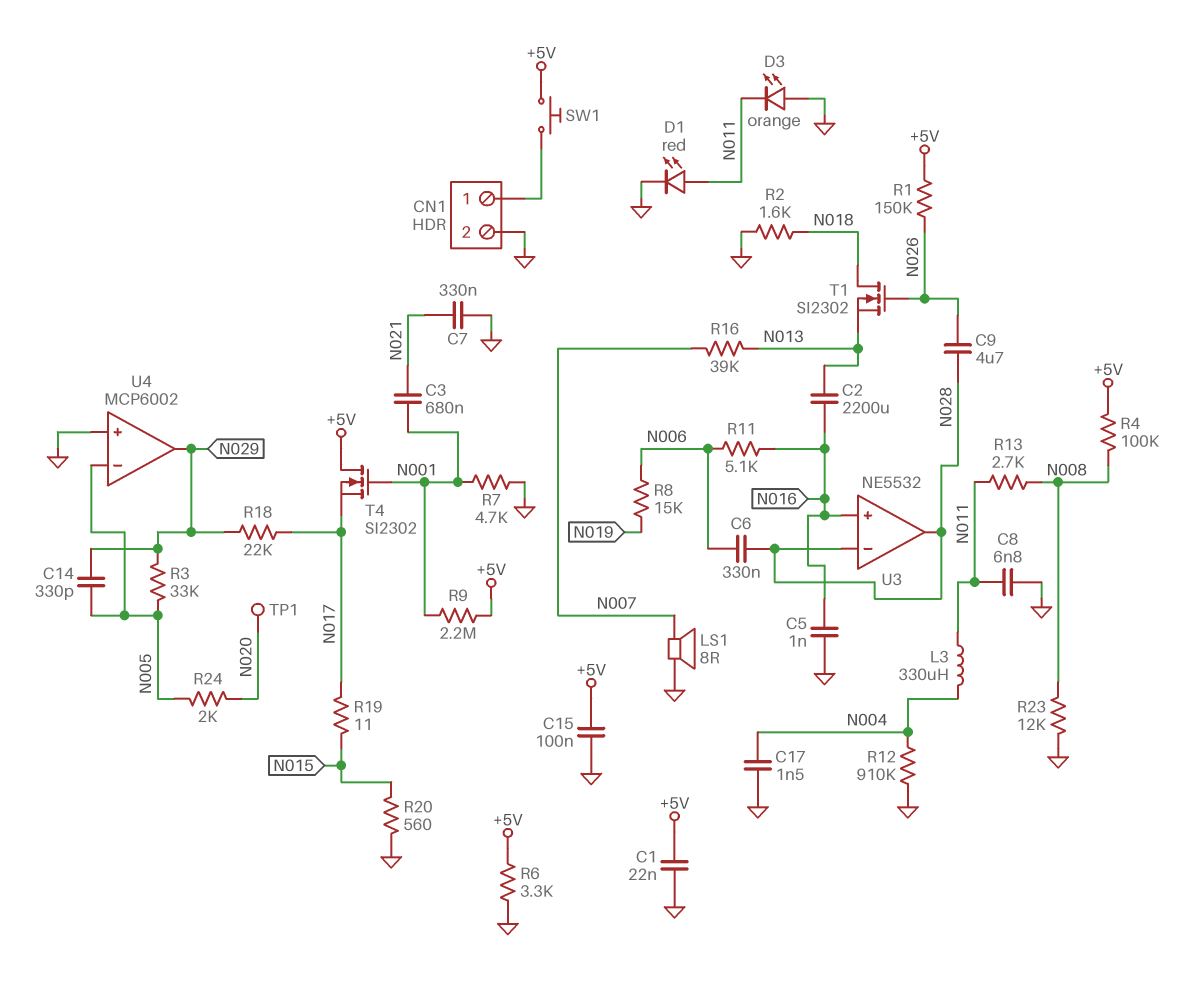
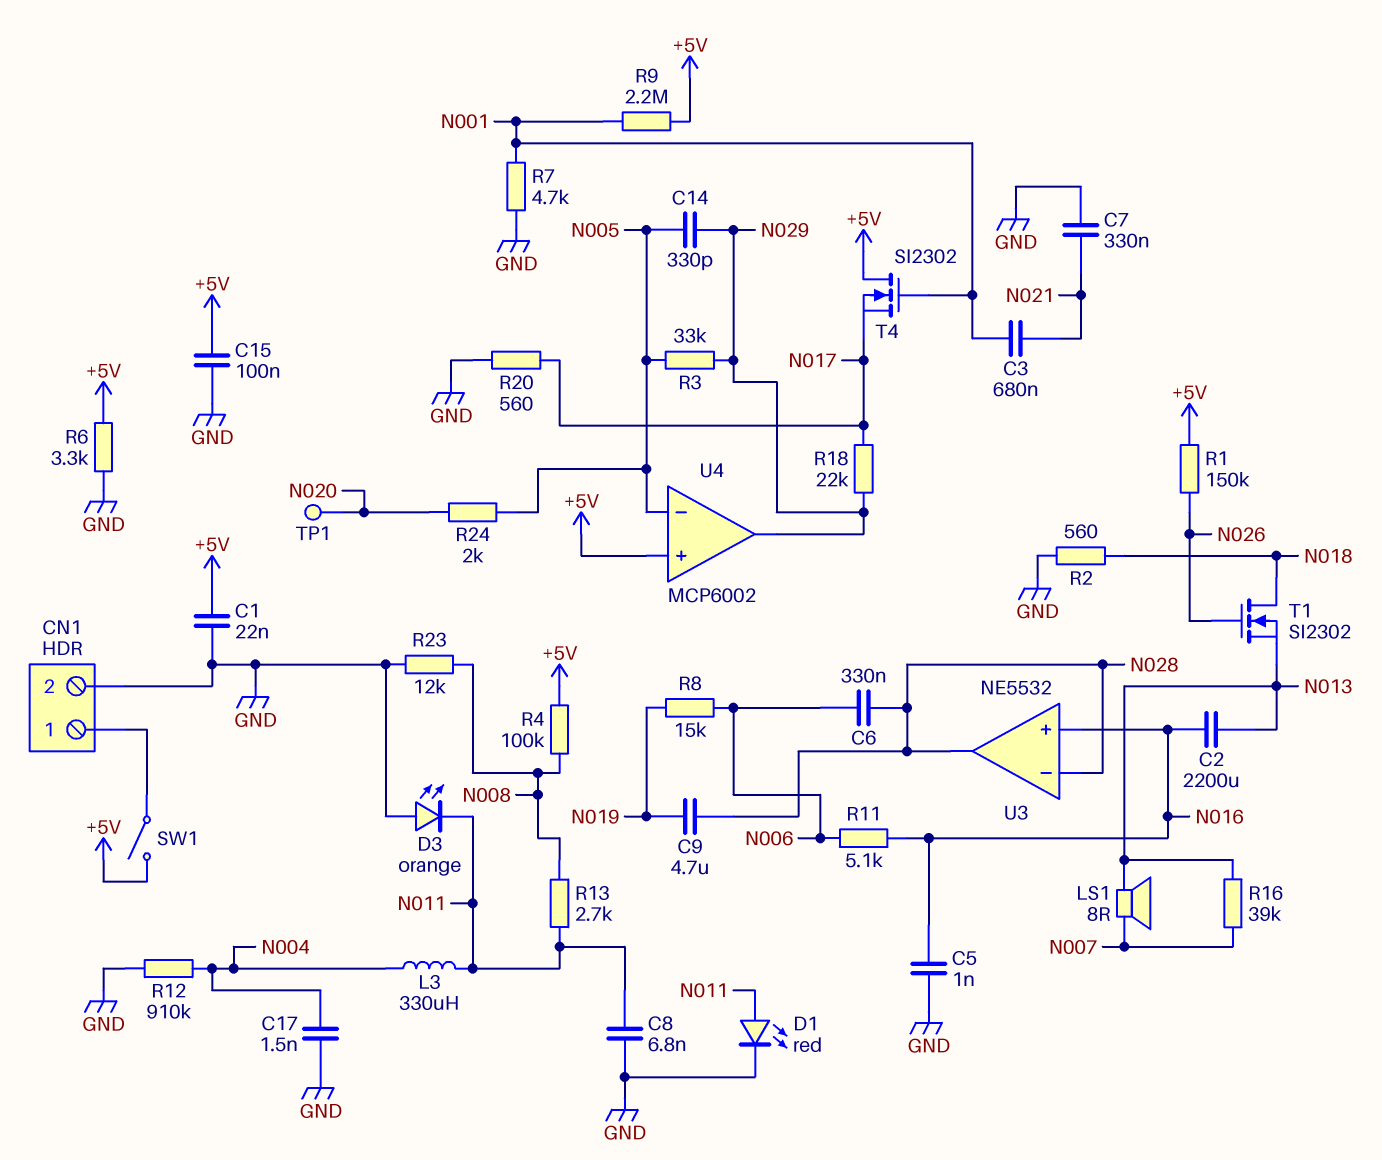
C9: 4.7uF (N026, N028) -> 4.7uF (N019, N028)
LS1: speaker 8R (GND, N007) -> speaker 8R (N007, N013)
R2: 1.6k (GND, N018) -> 560 (GND, N018)
R19: 11 (N015, N017) -> none
R20: 560 (GND, N015) -> 560 (GND, N017)
SW1: button (+5V, CN1/1) -> switch (+5V, CN1/1)
U4 pin in+: GND -> +5V

